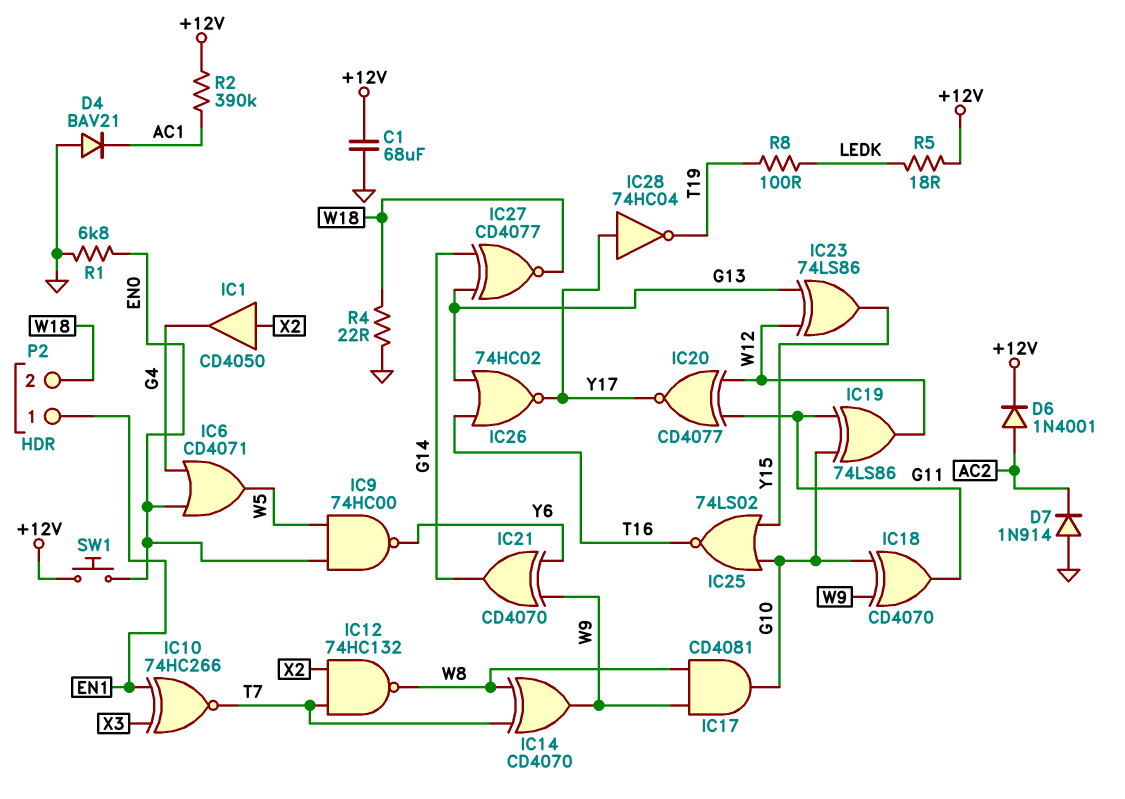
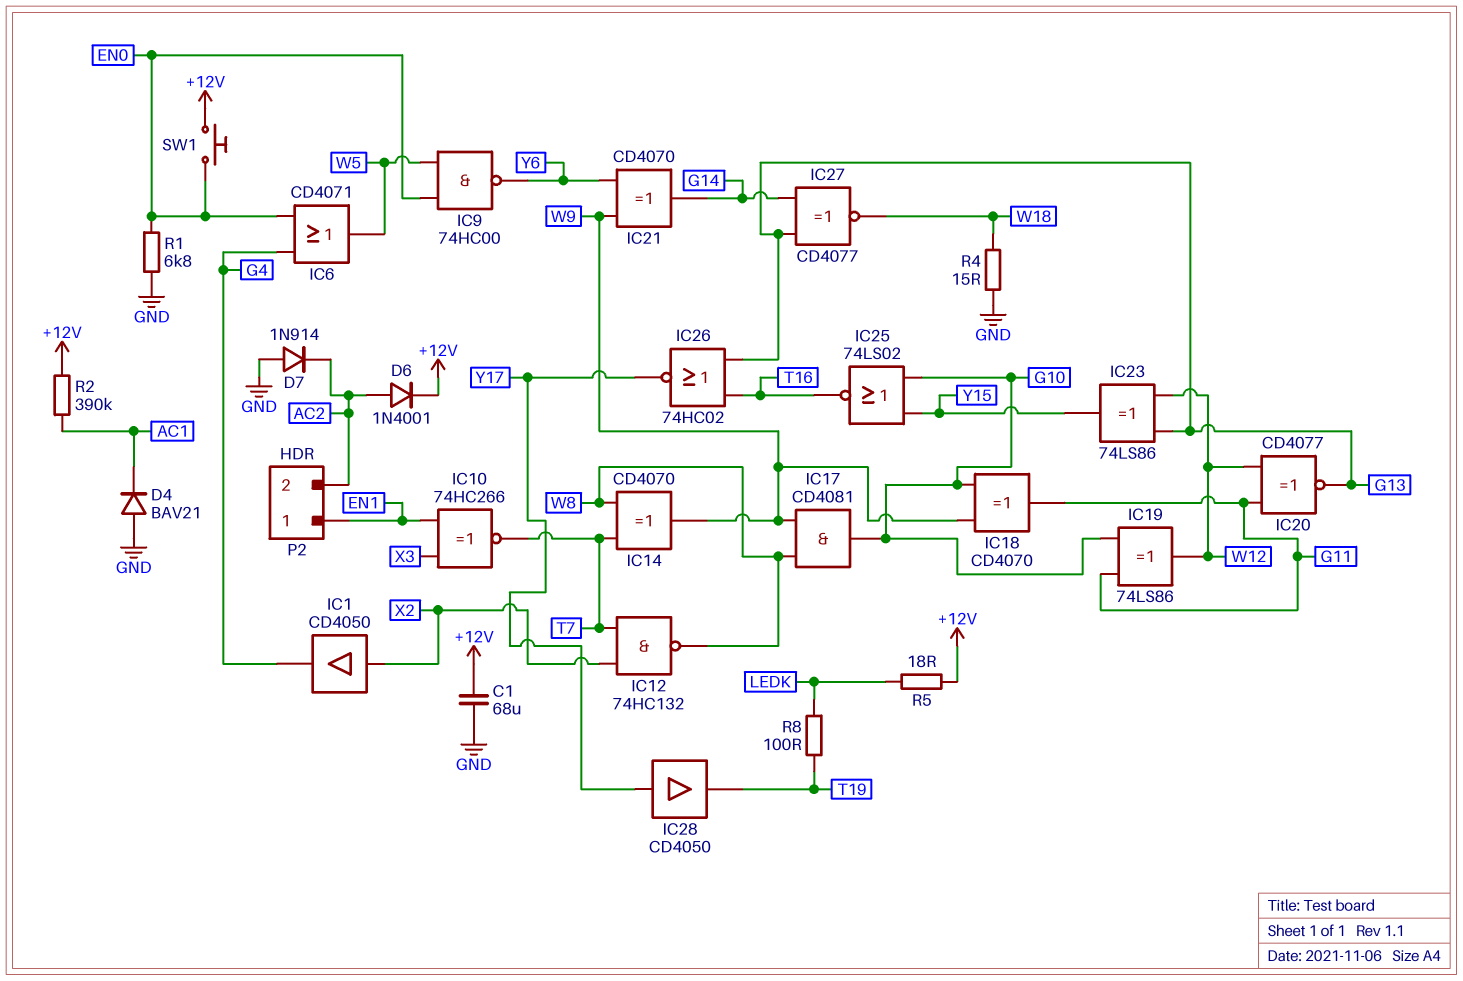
IC20: XNOR CD4077 (in G11, in W12, out Y17) -> XNOR CD4077 (in G11, in W12, out G13)
IC28: NOT 74HC04 (in Y17, out T19) -> buffer CD4050 (in Y17, out T19)
P2 pin 2: W18 -> AC2
R4: 22 (GND, W18) -> 15 (GND, W18)

